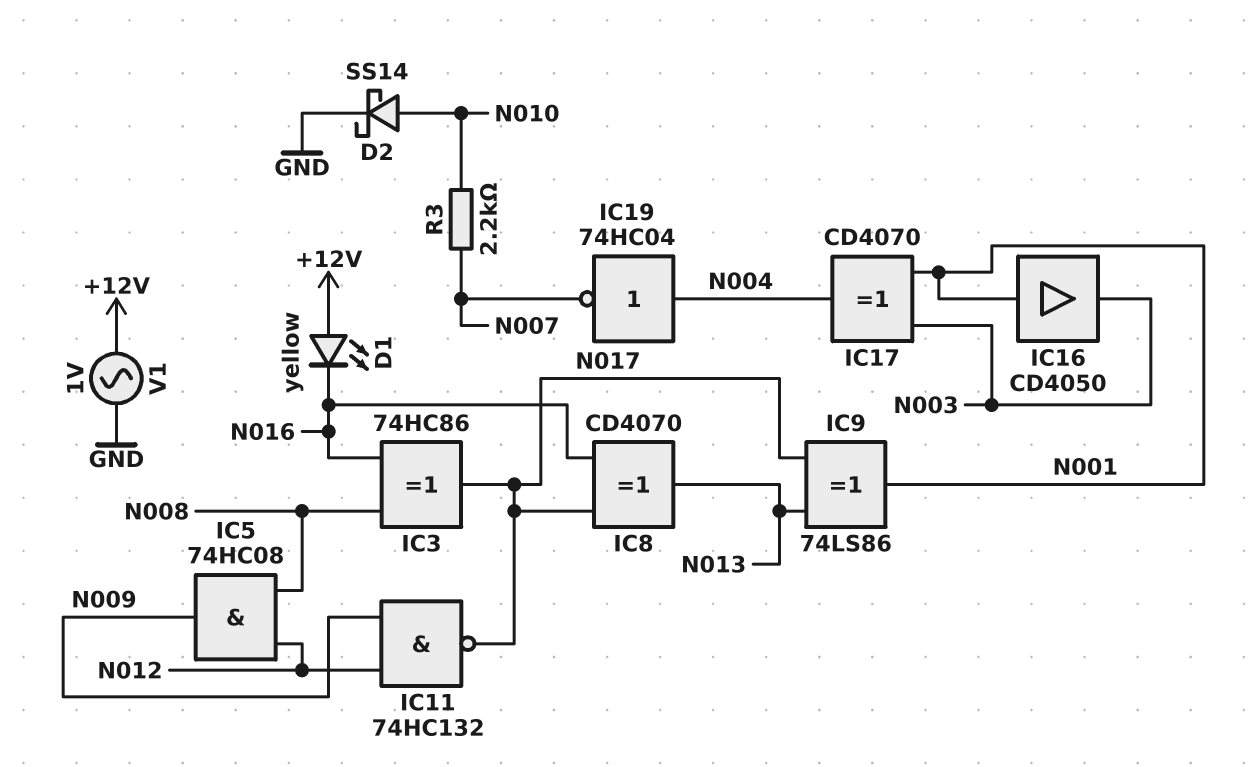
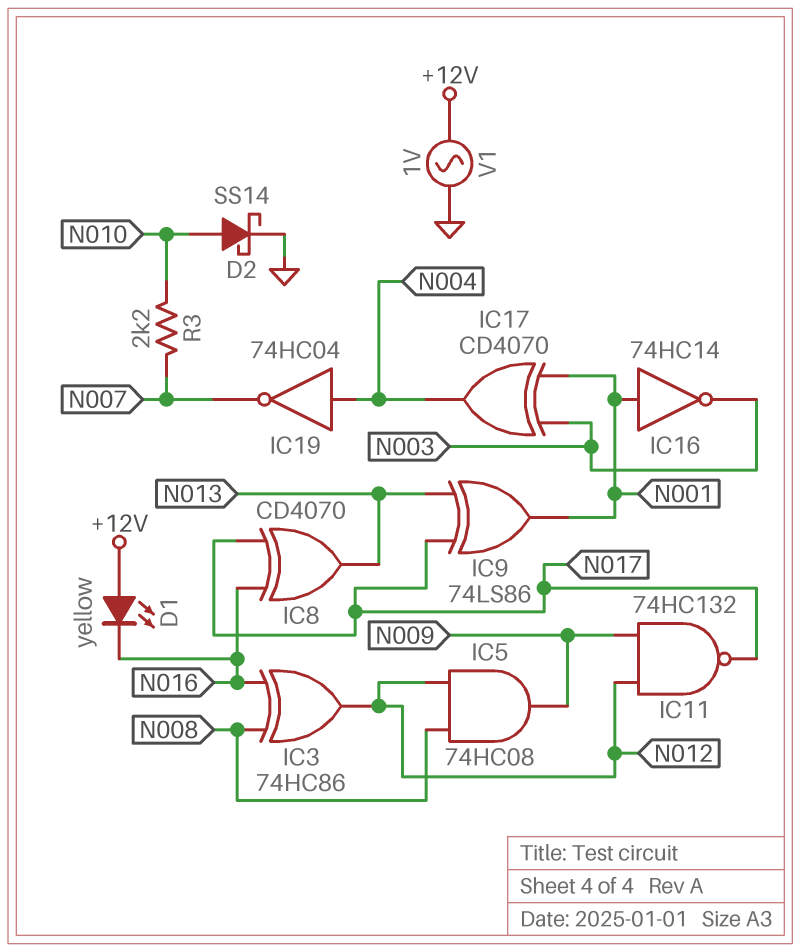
IC3: XOR 74HC86 (in N008, in N016, out N017) -> XOR 74HC86 (in N008, in N016, out N012)
IC16: buffer CD4050 (in N001, out N003) -> NOT 74HC14 (in N001, out N003)

